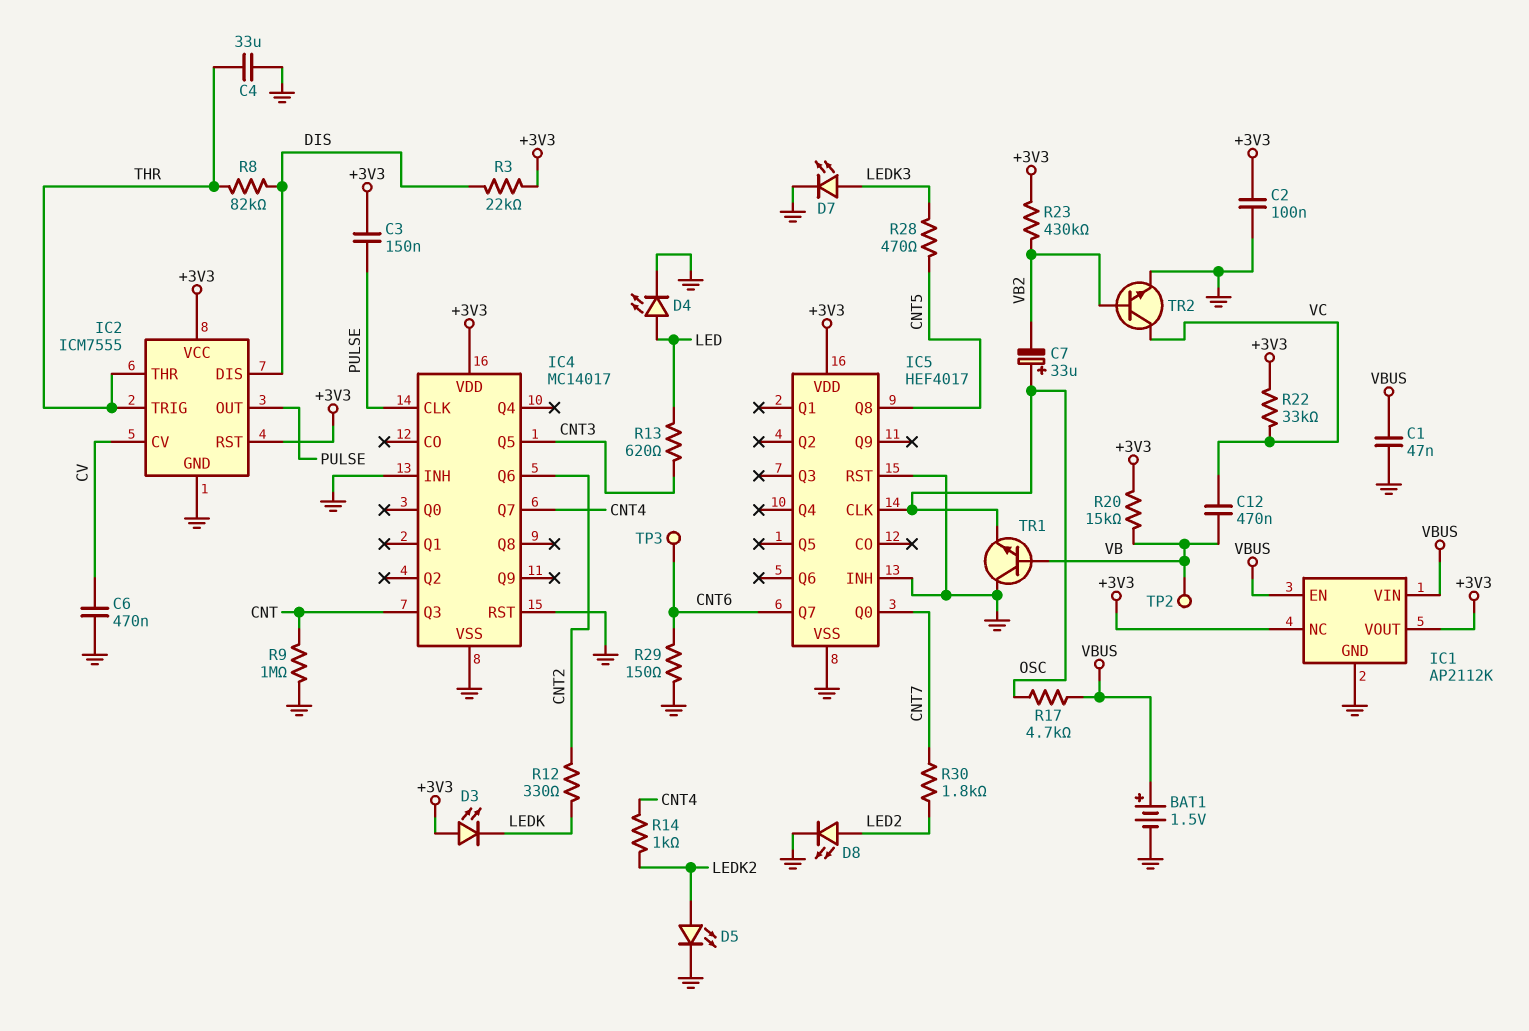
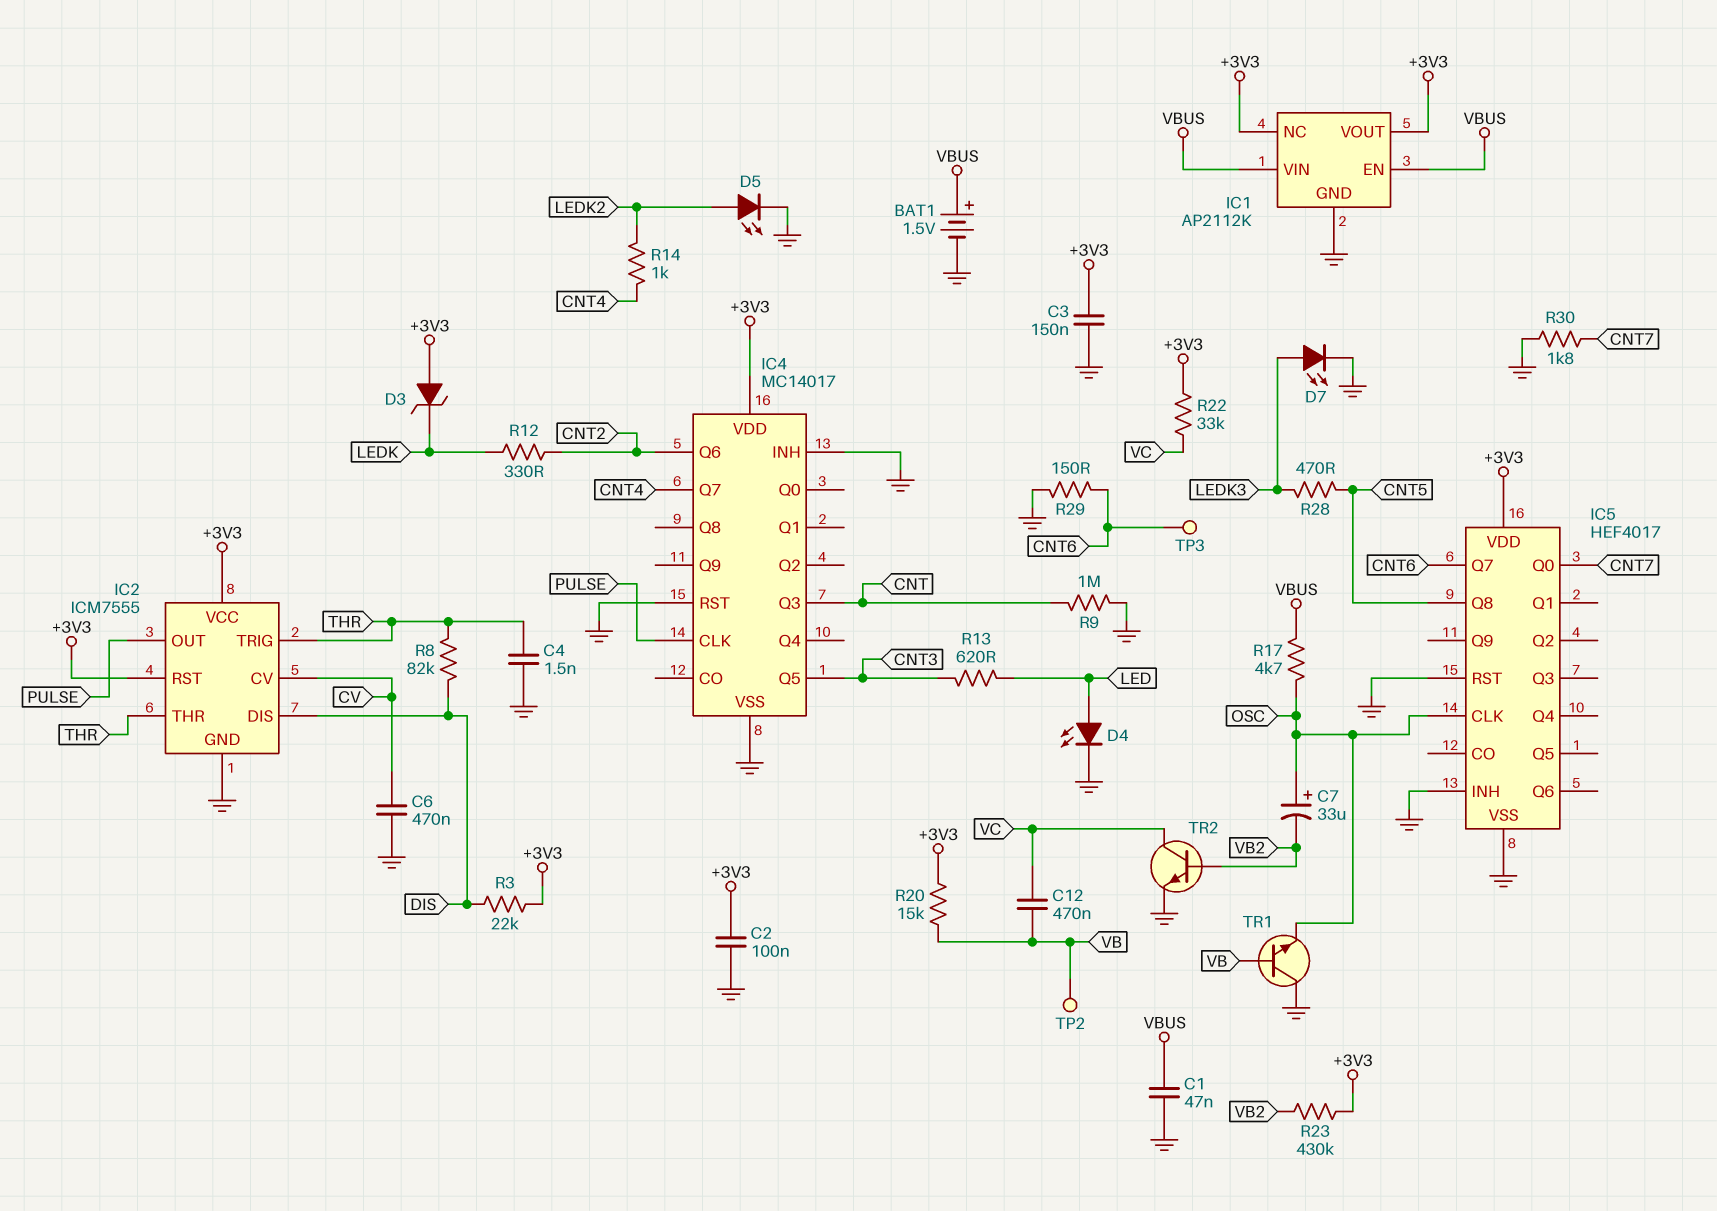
C3: 150nF (+3V3, PULSE) -> 150nF (+3V3, GND)
C4: 33uF (GND, THR) -> 1.5nF (GND, THR)
D3: LED (A +3V3, K LEDK) -> zener (A +3V3, K LEDK)
D8: LED (A LED2, K GND) -> none
R30: 1.8k (CNT7, LED2) -> 1.8k (CNT7, GND)

